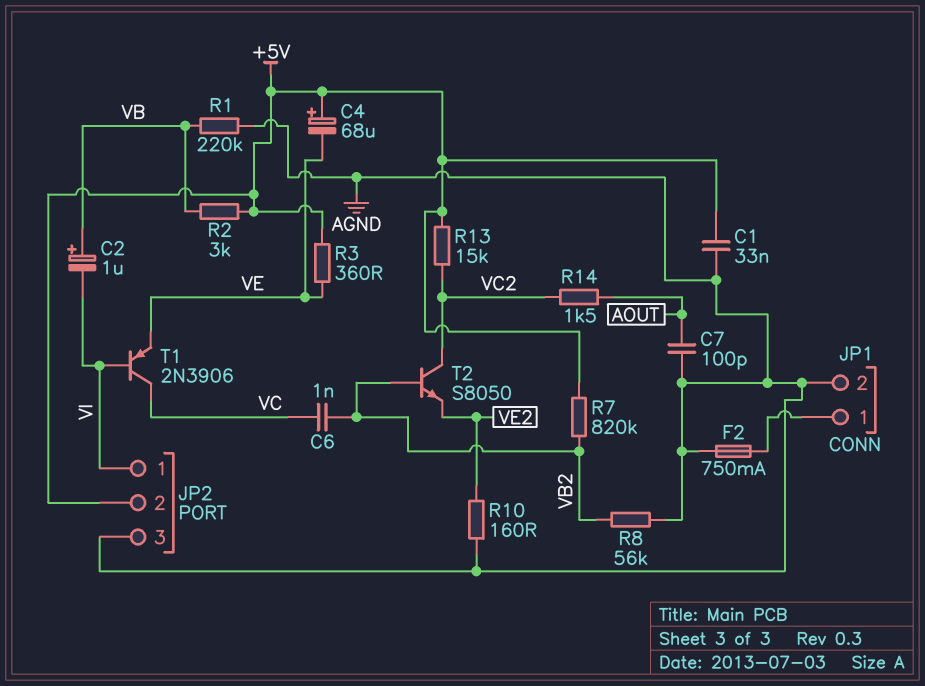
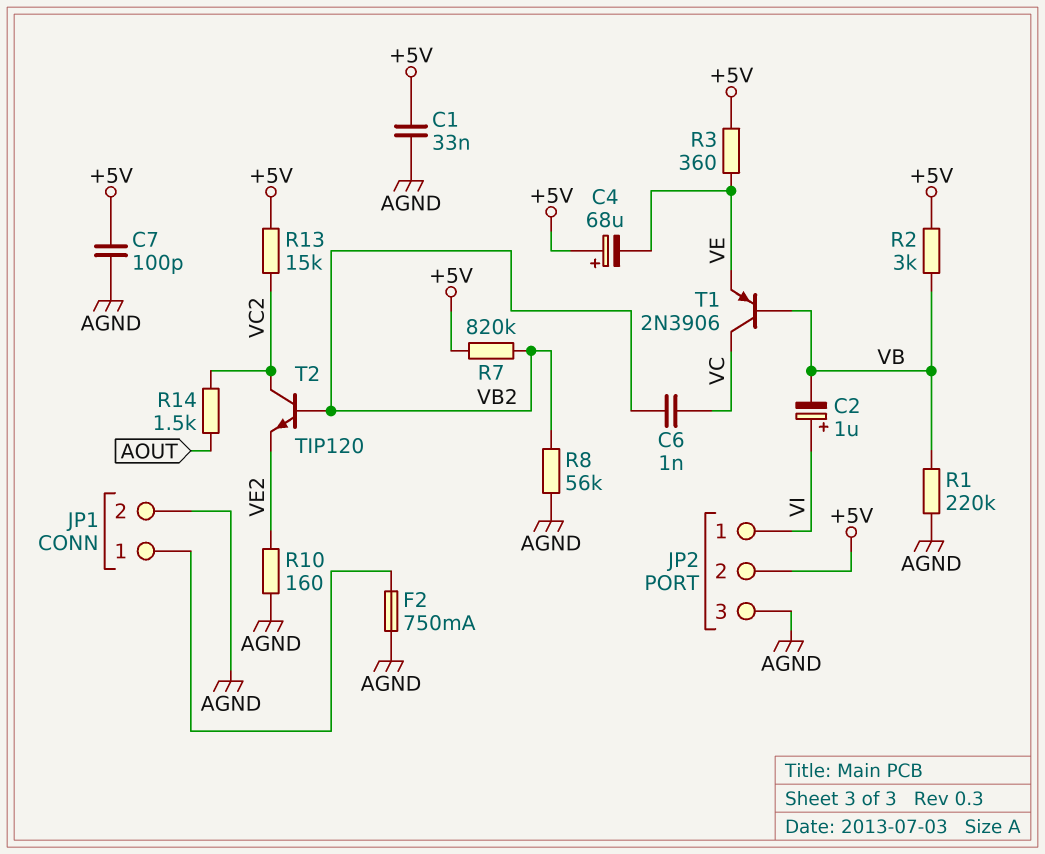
C2: 1uF (plus VB, minus VI) -> 1uF (plus VI, minus VB)
C7: 100pF (AGND, AOUT) -> 100pF (+5V, AGND)
T1: PNP 2N3906 (B VI, C VC, E VE) -> PNP 2N3906 (B VB, C VC, E VE)
T2: NPN S8050 (B VB2, C VC2, E VE2) -> NPN TIP120 (B VB2, C VC2, E VE2)

